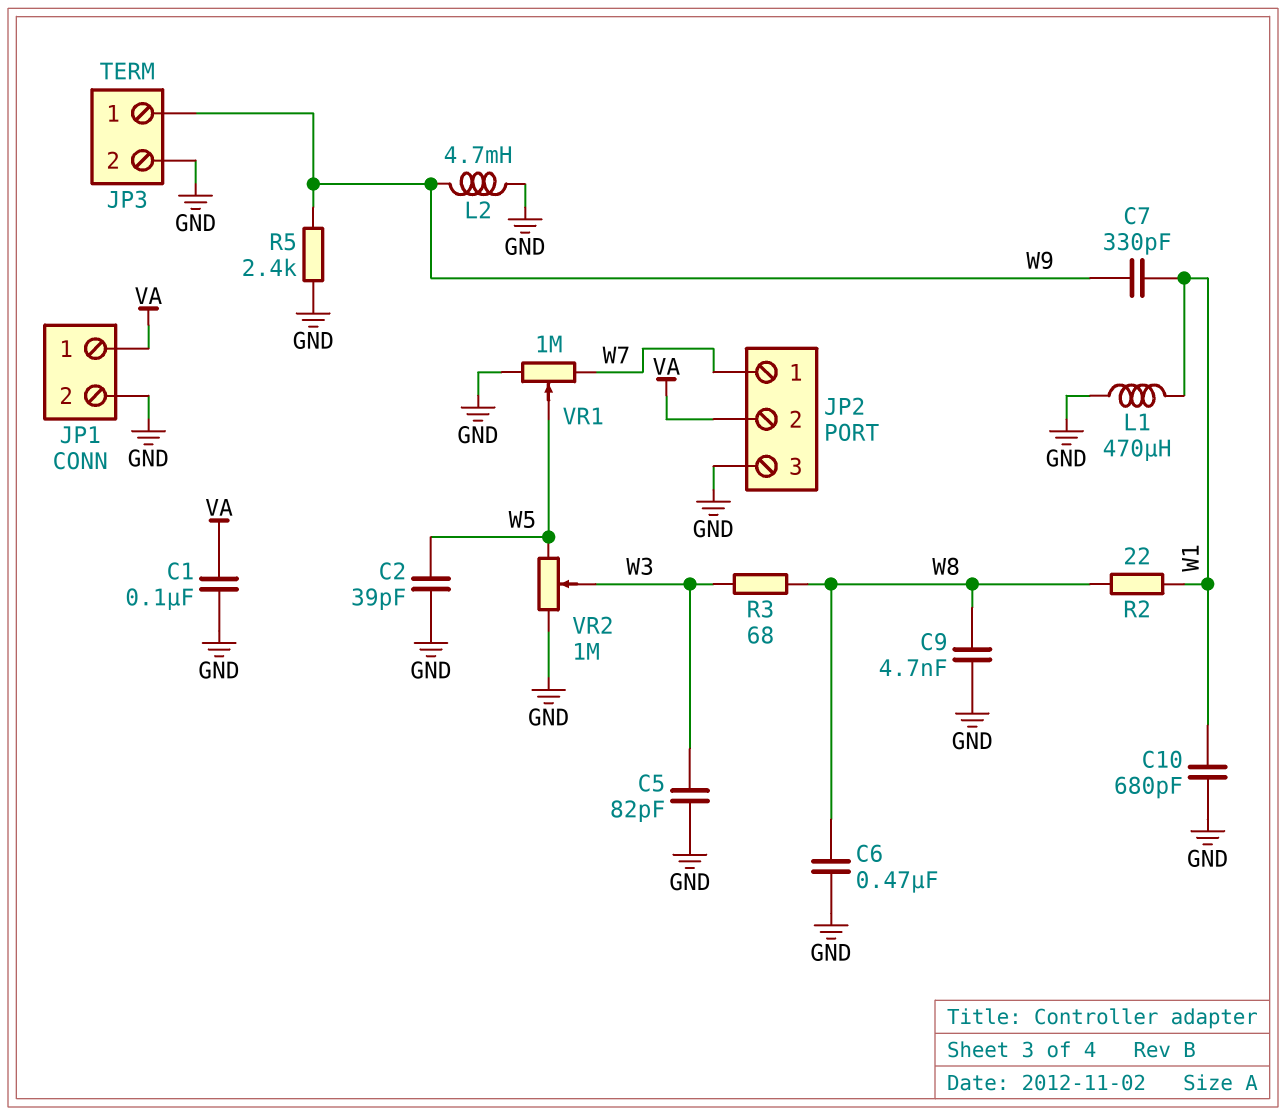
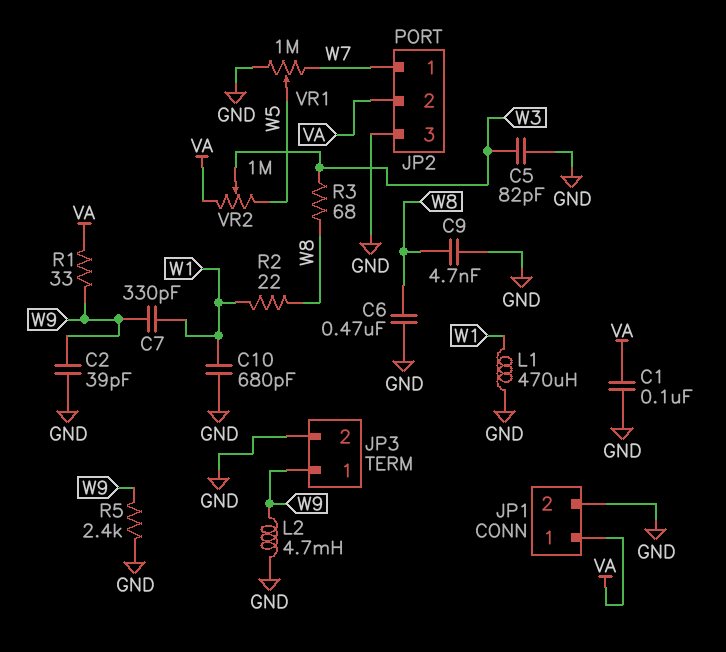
C2: 39pF (GND, W5) -> 39pF (GND, W9)
R1: none -> 33 (VA, W9)
VR2: 1M (GND, W5, wiper W3) -> 1M (VA, W5, wiper W3)

